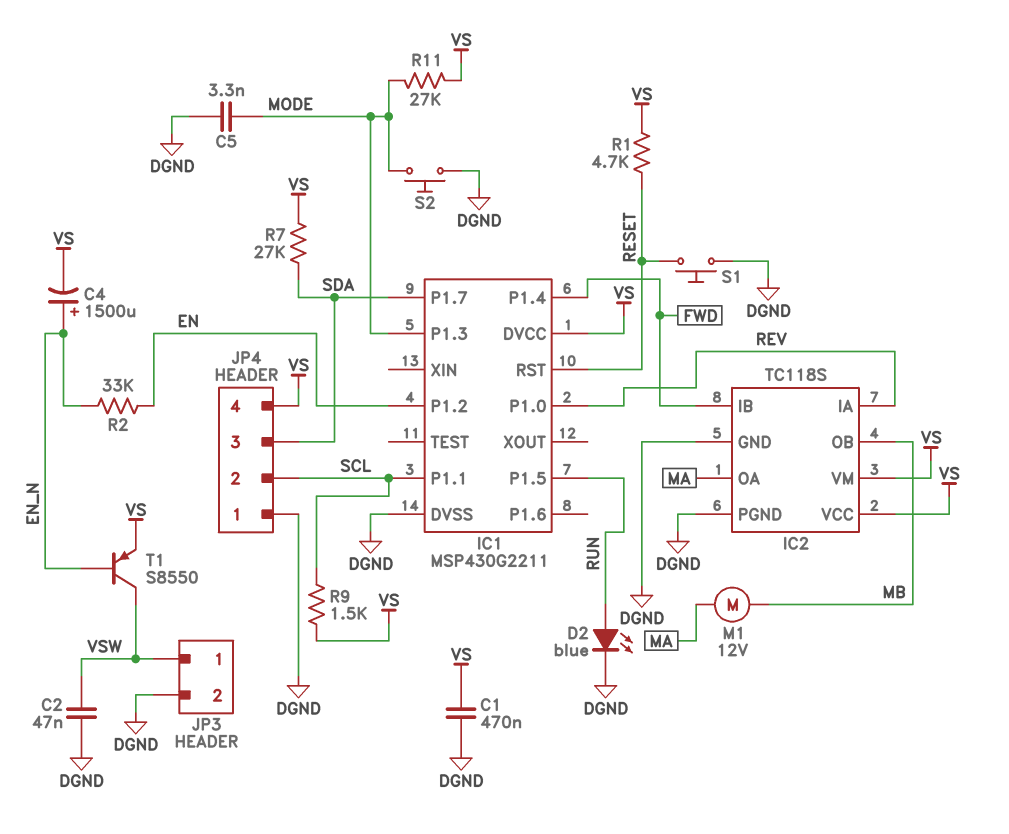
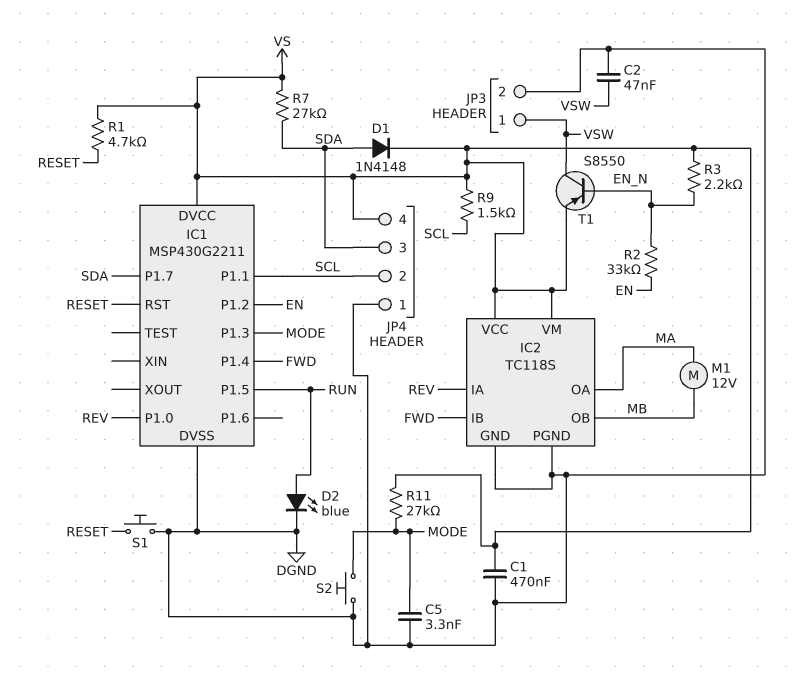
C4: 1500uF (plus EN_N, minus VS) -> none
D1: none -> diode 1N4148 (A SDA, K VS)
R3: none -> 2.2k (EN_N, VS)

